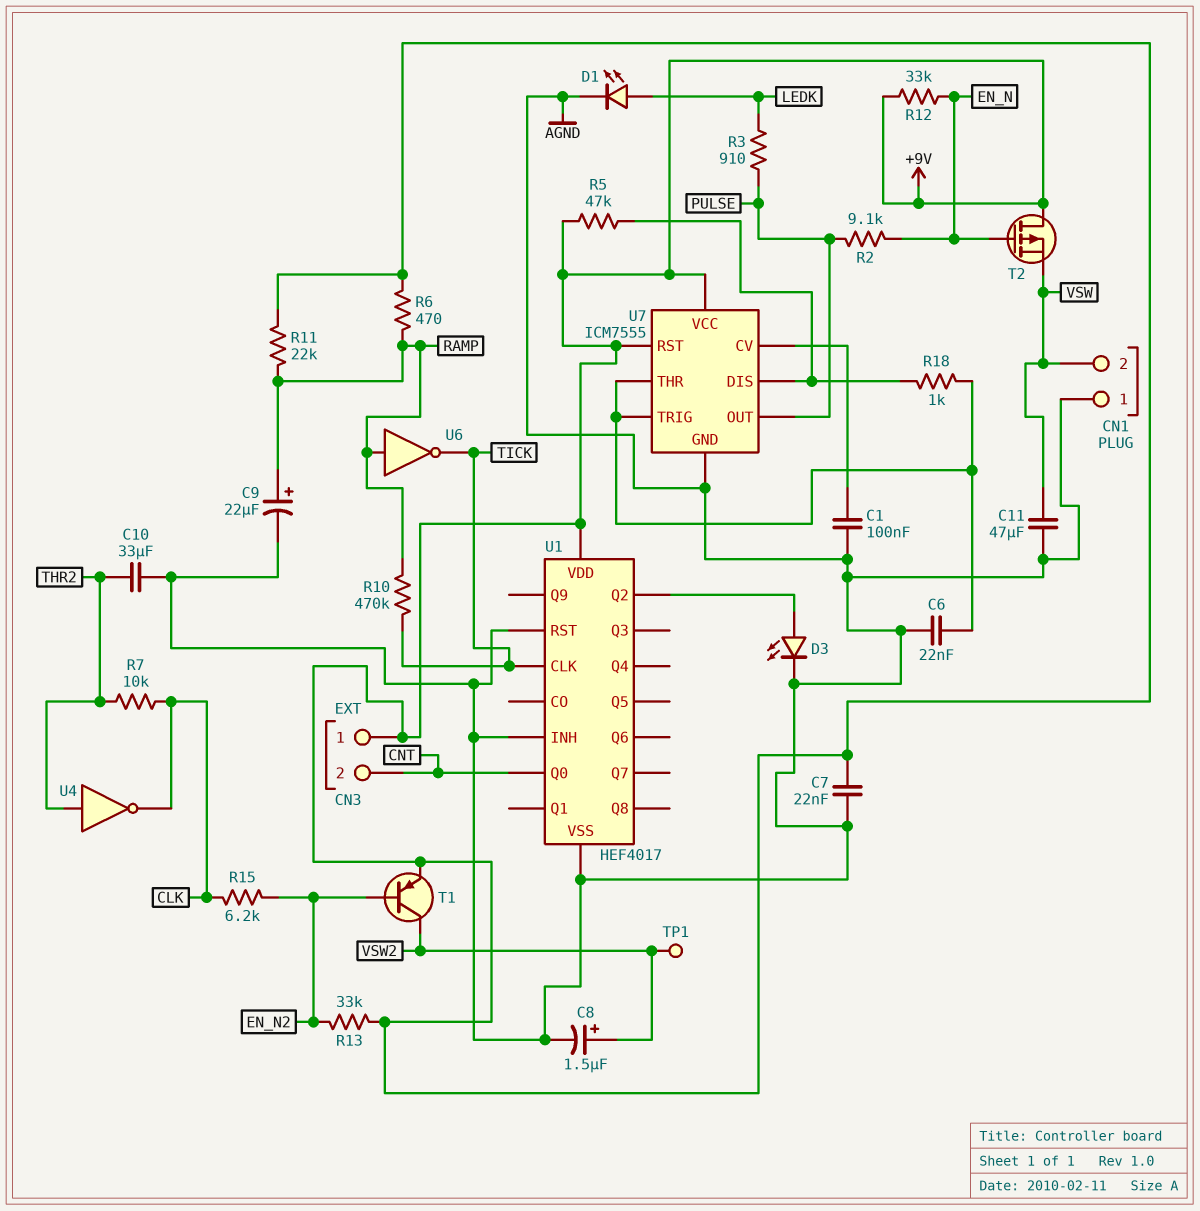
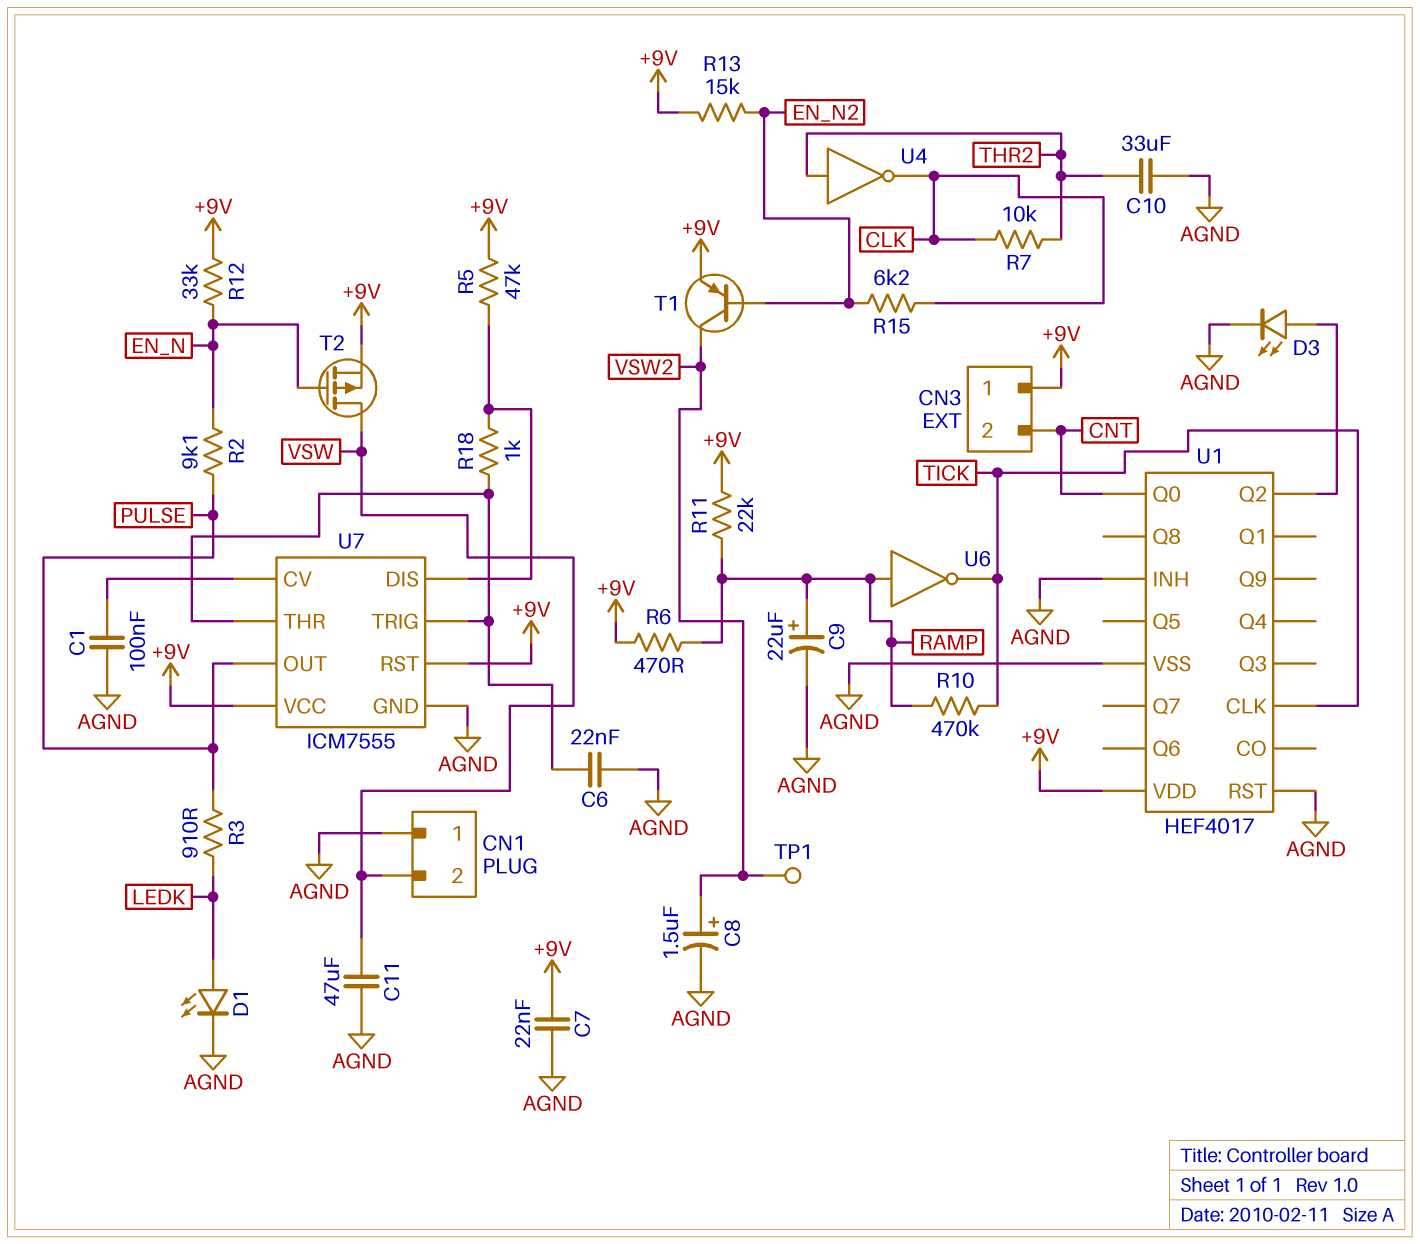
R13: 33k (+9V, EN_N2) -> 15k (+9V, EN_N2)
T2: PMOS (G EN_N, D +9V, S VSW) -> PMOS (G EN_N, D VSW, S +9V)

